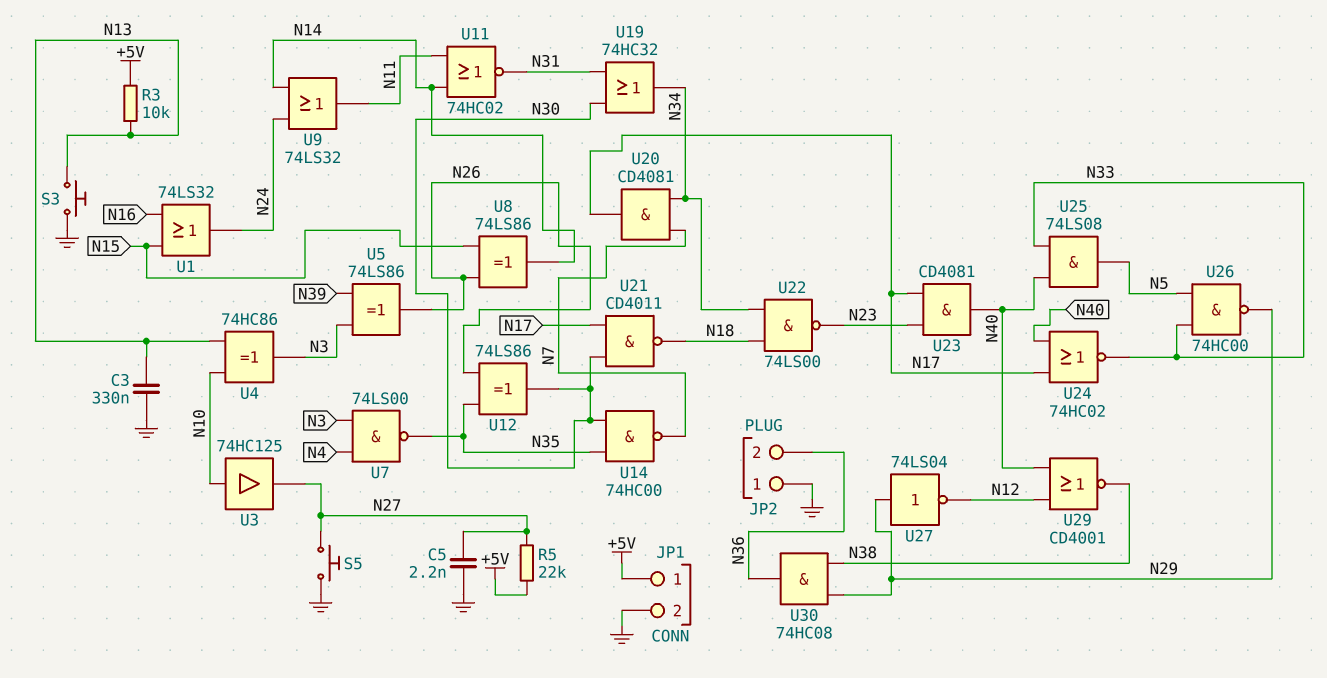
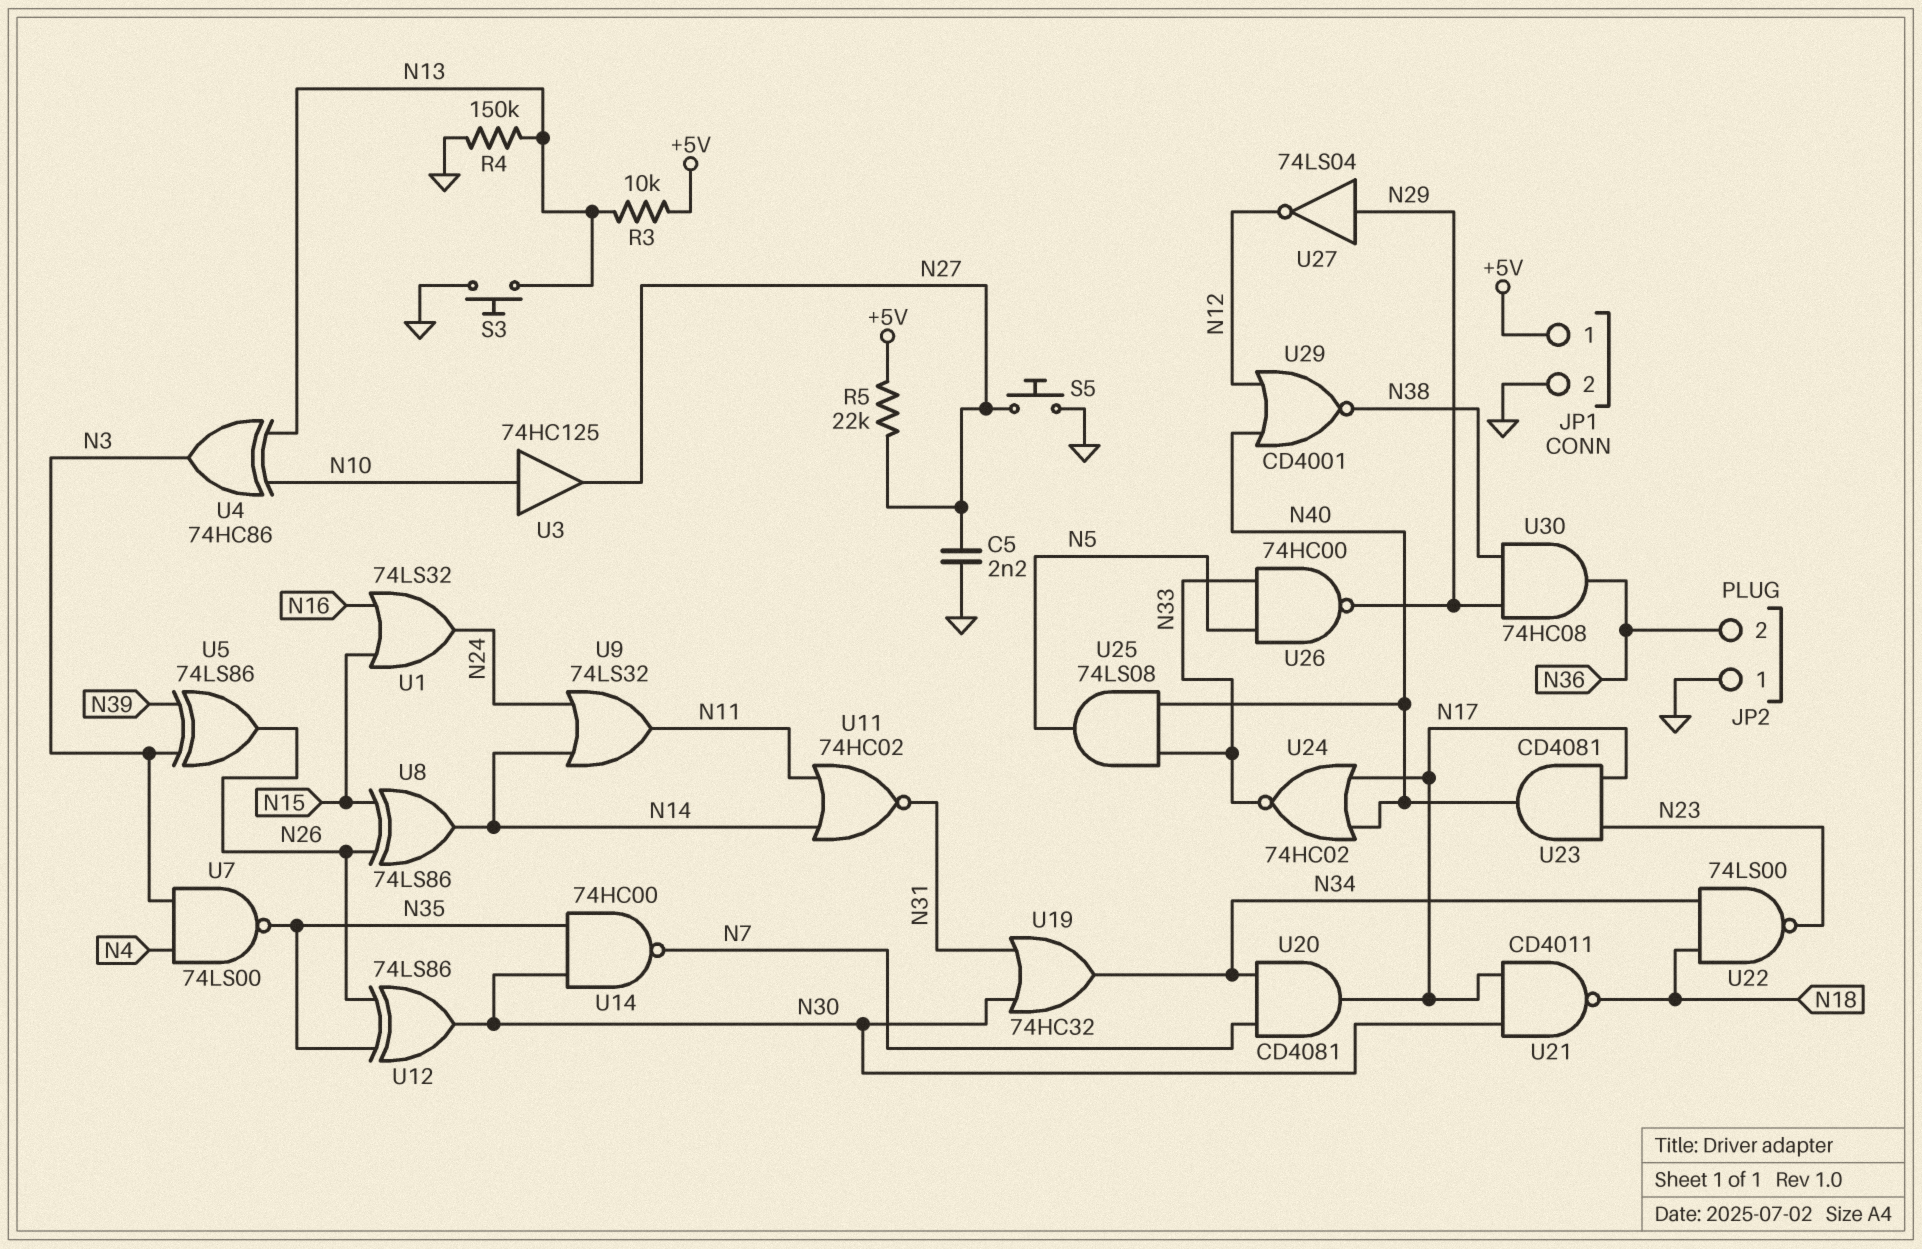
C3: 330nF (GND, N13) -> none
R4: none -> 150k (GND, N13)

